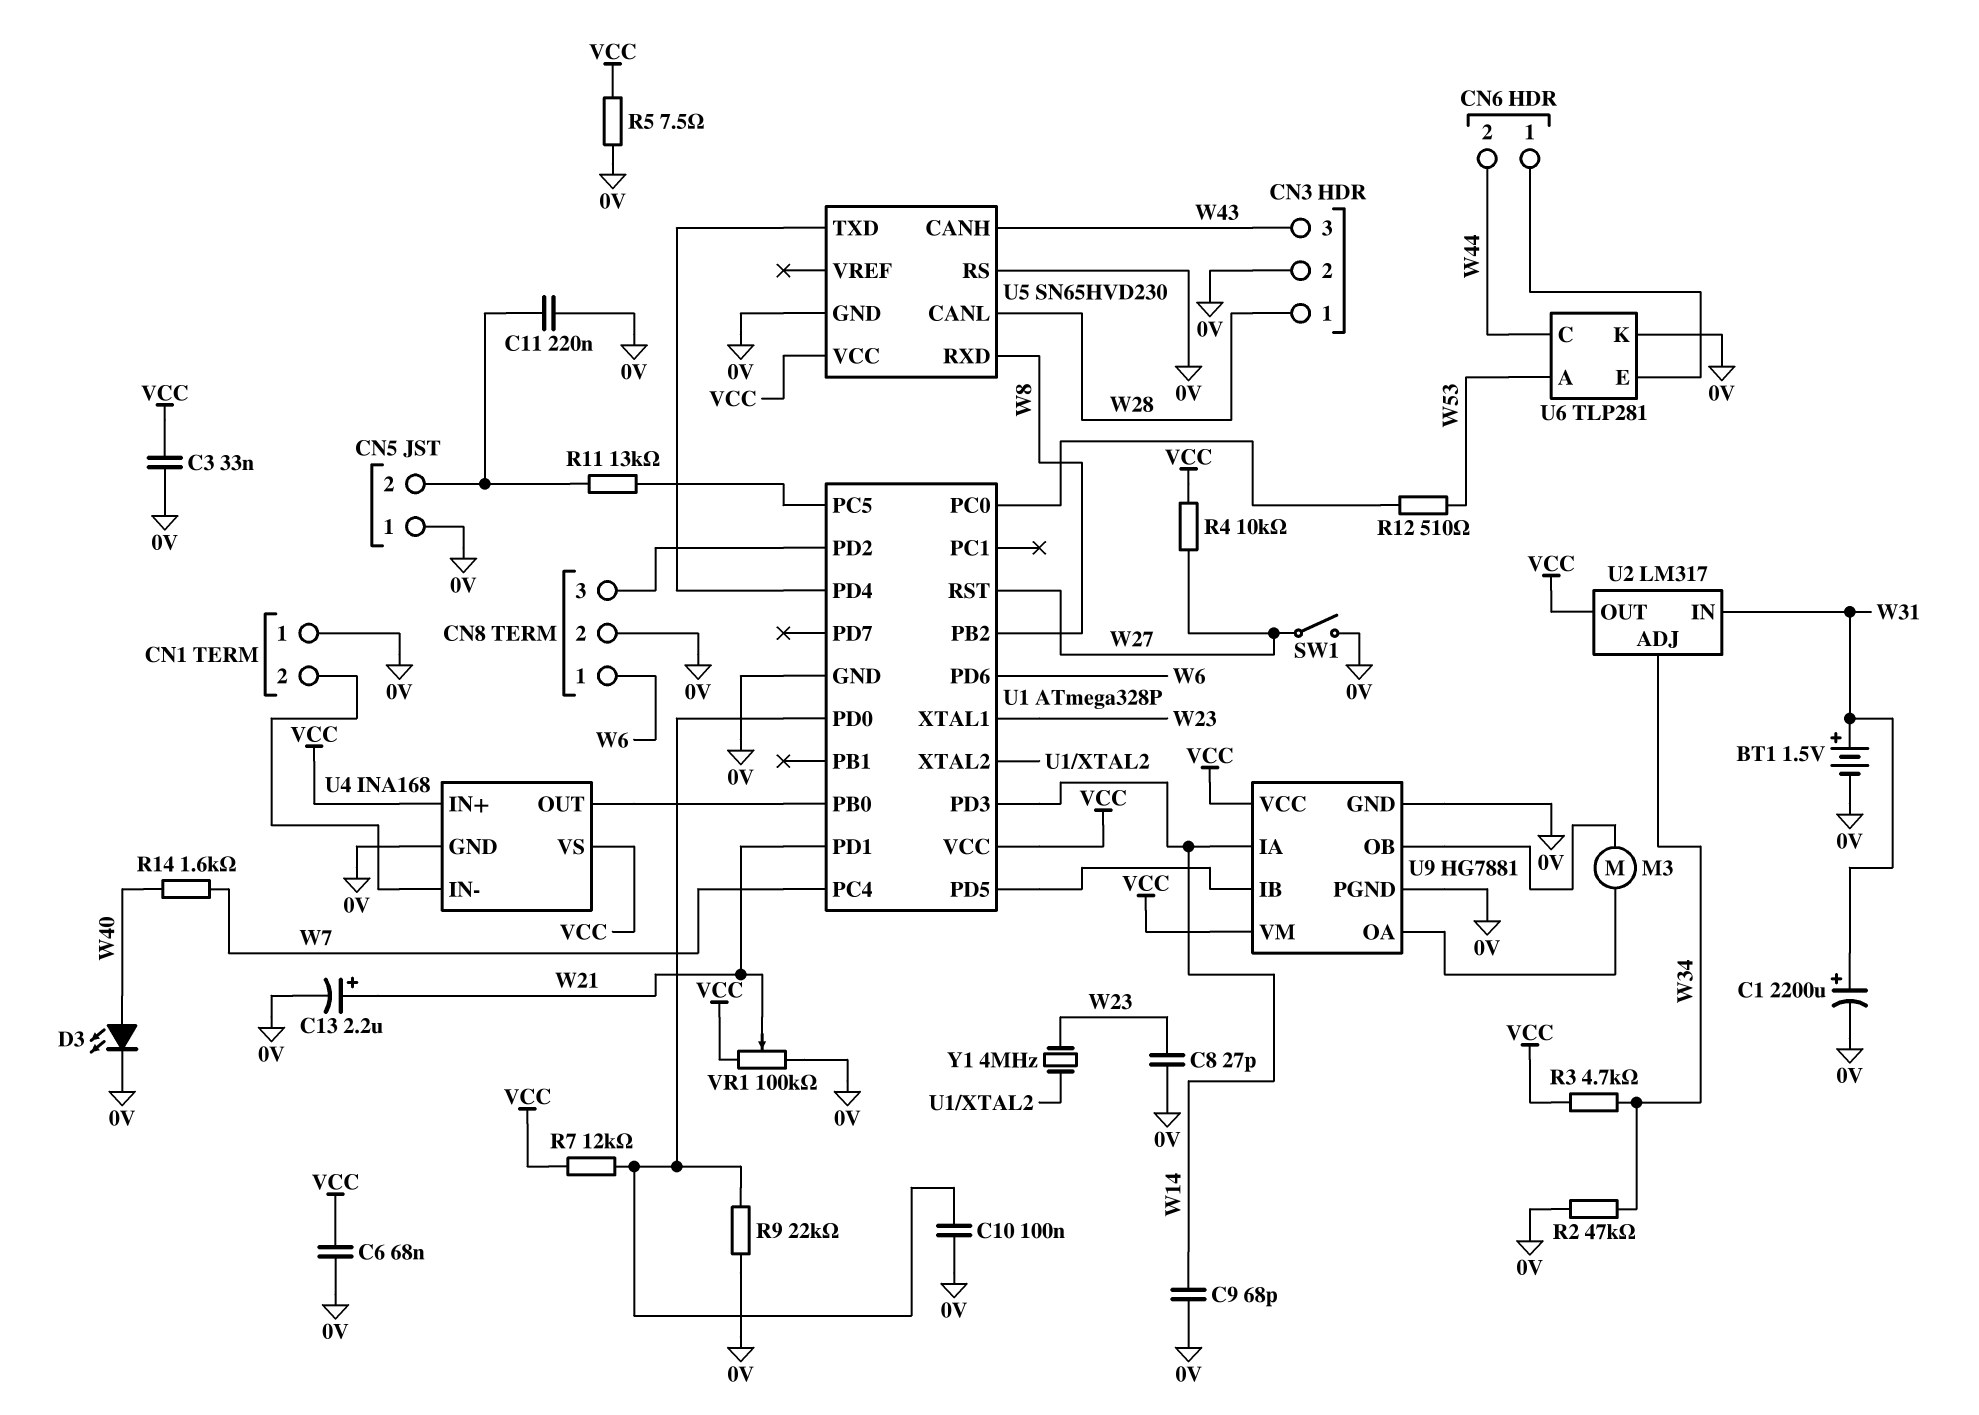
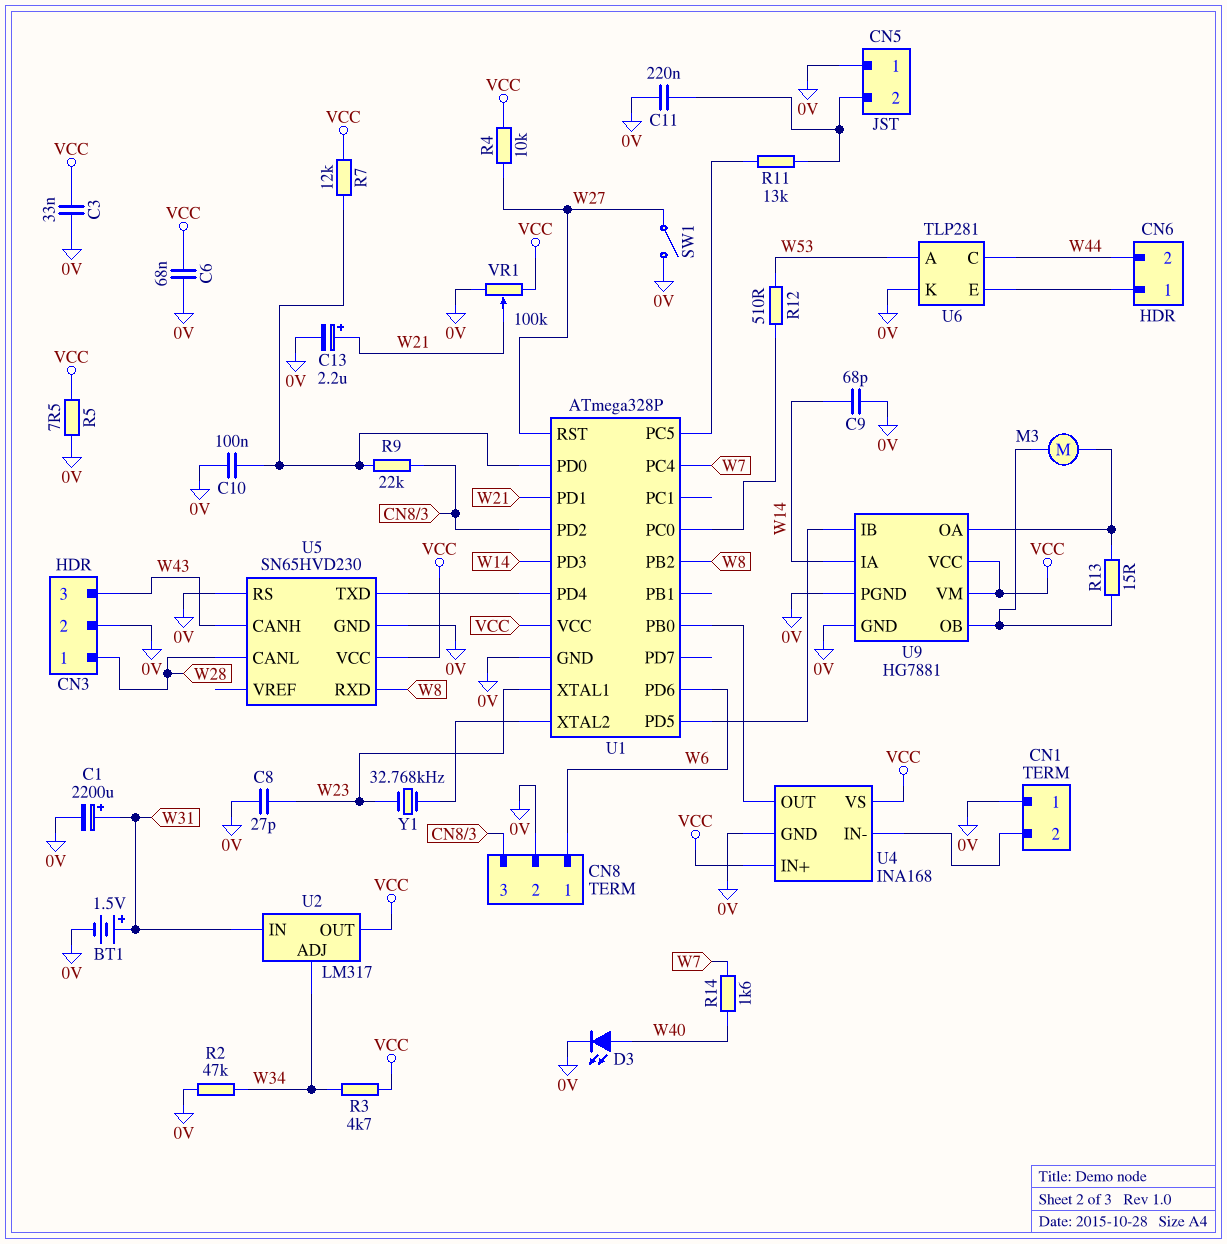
R9: 22k (0V, U1/PD0) -> 22k (CN8/3, U1/PD0)
R13: none -> 15 (U9/OA, U9/OB)
Y1: 4MHz (U1/XTAL2, W23) -> 32.768kHz (U1/XTAL2, W23)

